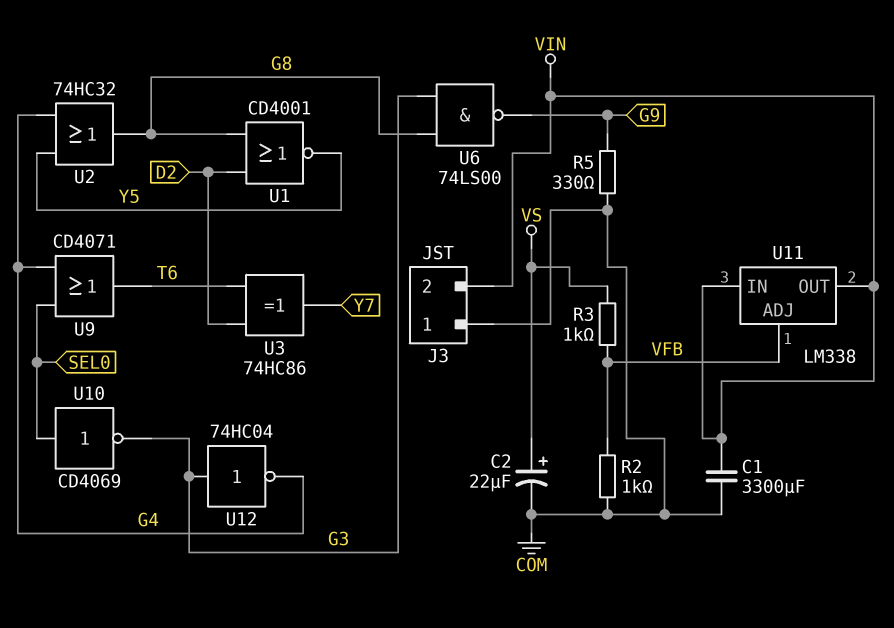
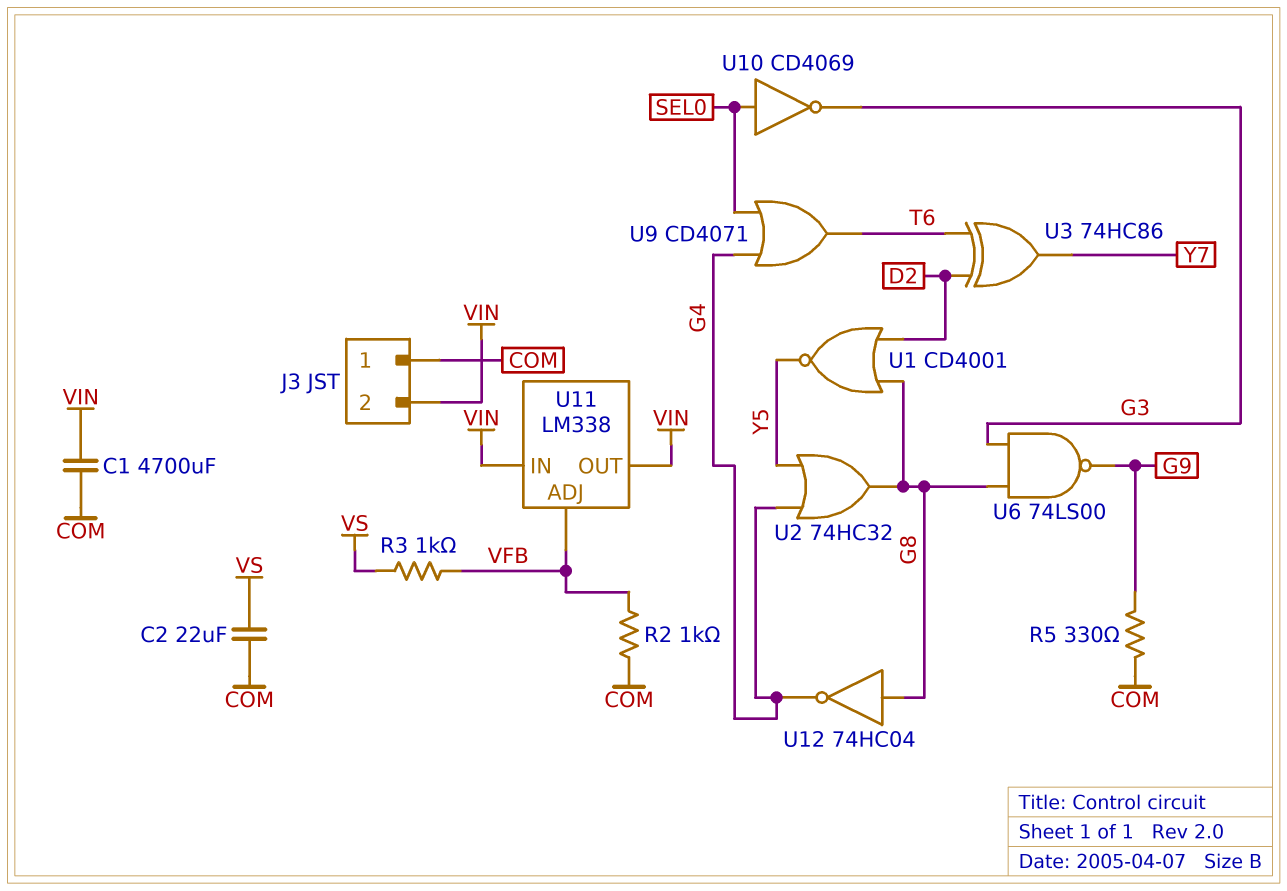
C1: 3300uF (COM, VIN) -> 4700uF (COM, VIN)
C2: 22uF (plus VS, minus COM) -> 22uF (COM, VS)
U12: NOT 74HC04 (in G3, out G4) -> NOT 74HC04 (in G8, out G4)

